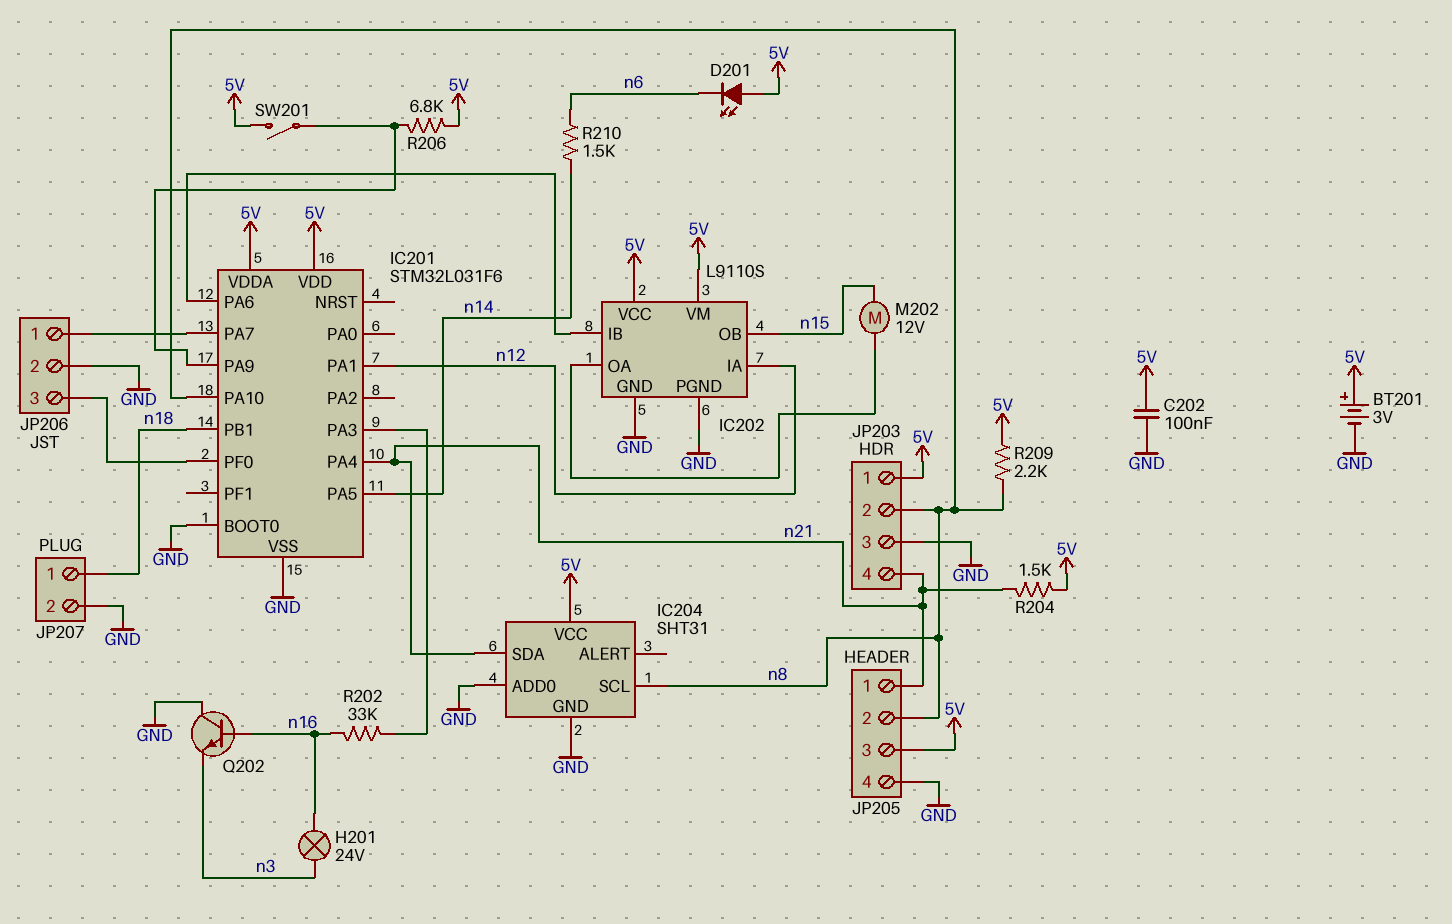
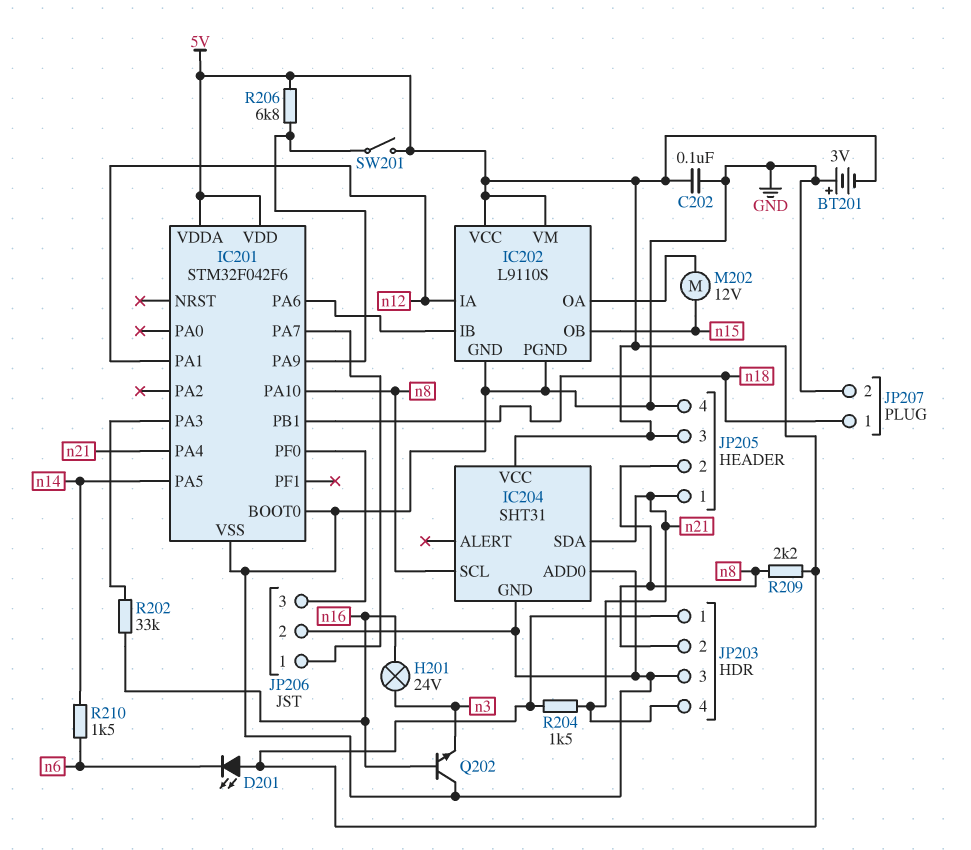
BT201: 3V (plus 5V, minus GND) -> 3V (plus GND, minus 5V)
IC201: STM32L031F6 -> STM32F042F6

